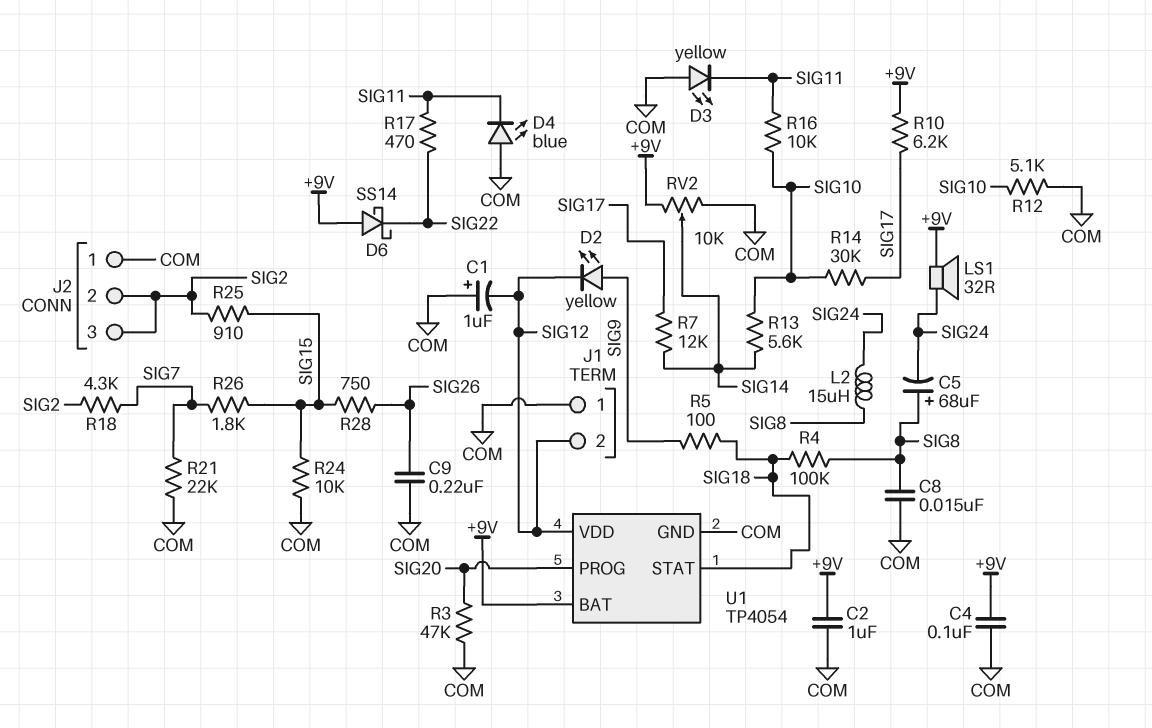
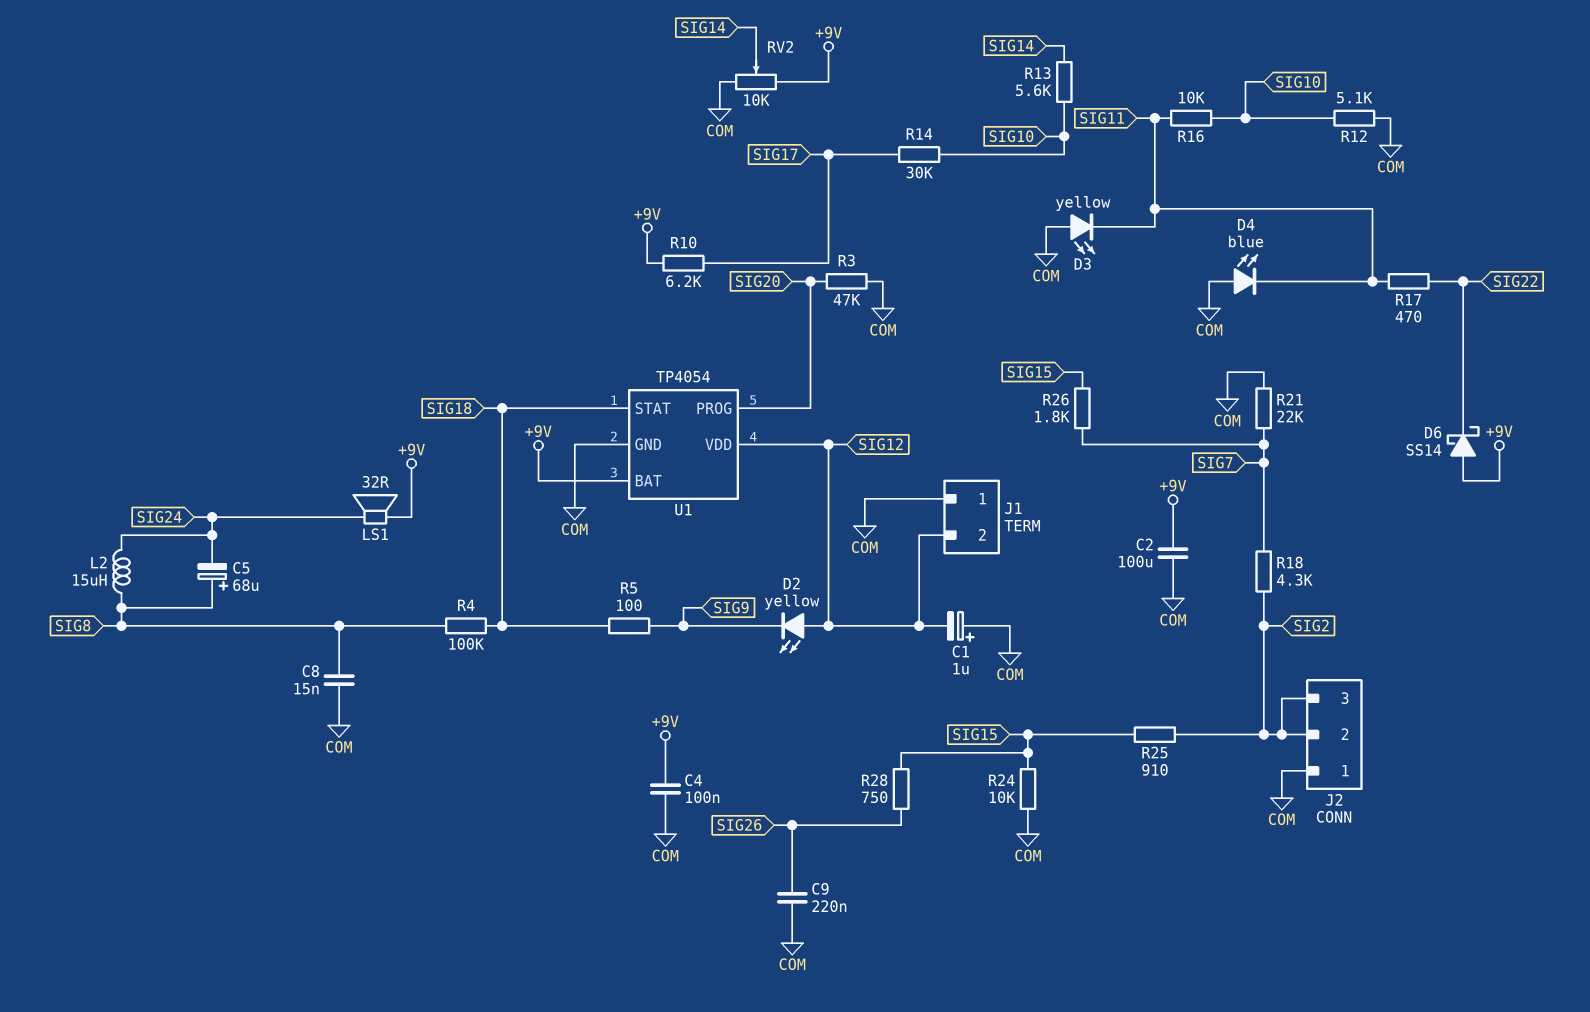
C2: 1uF (+9V, COM) -> 100uF (+9V, COM)
D2: LED yellow (A SIG9, K SIG12) -> LED yellow (A SIG12, K SIG9)
R7: 12k (SIG14, SIG17) -> none

